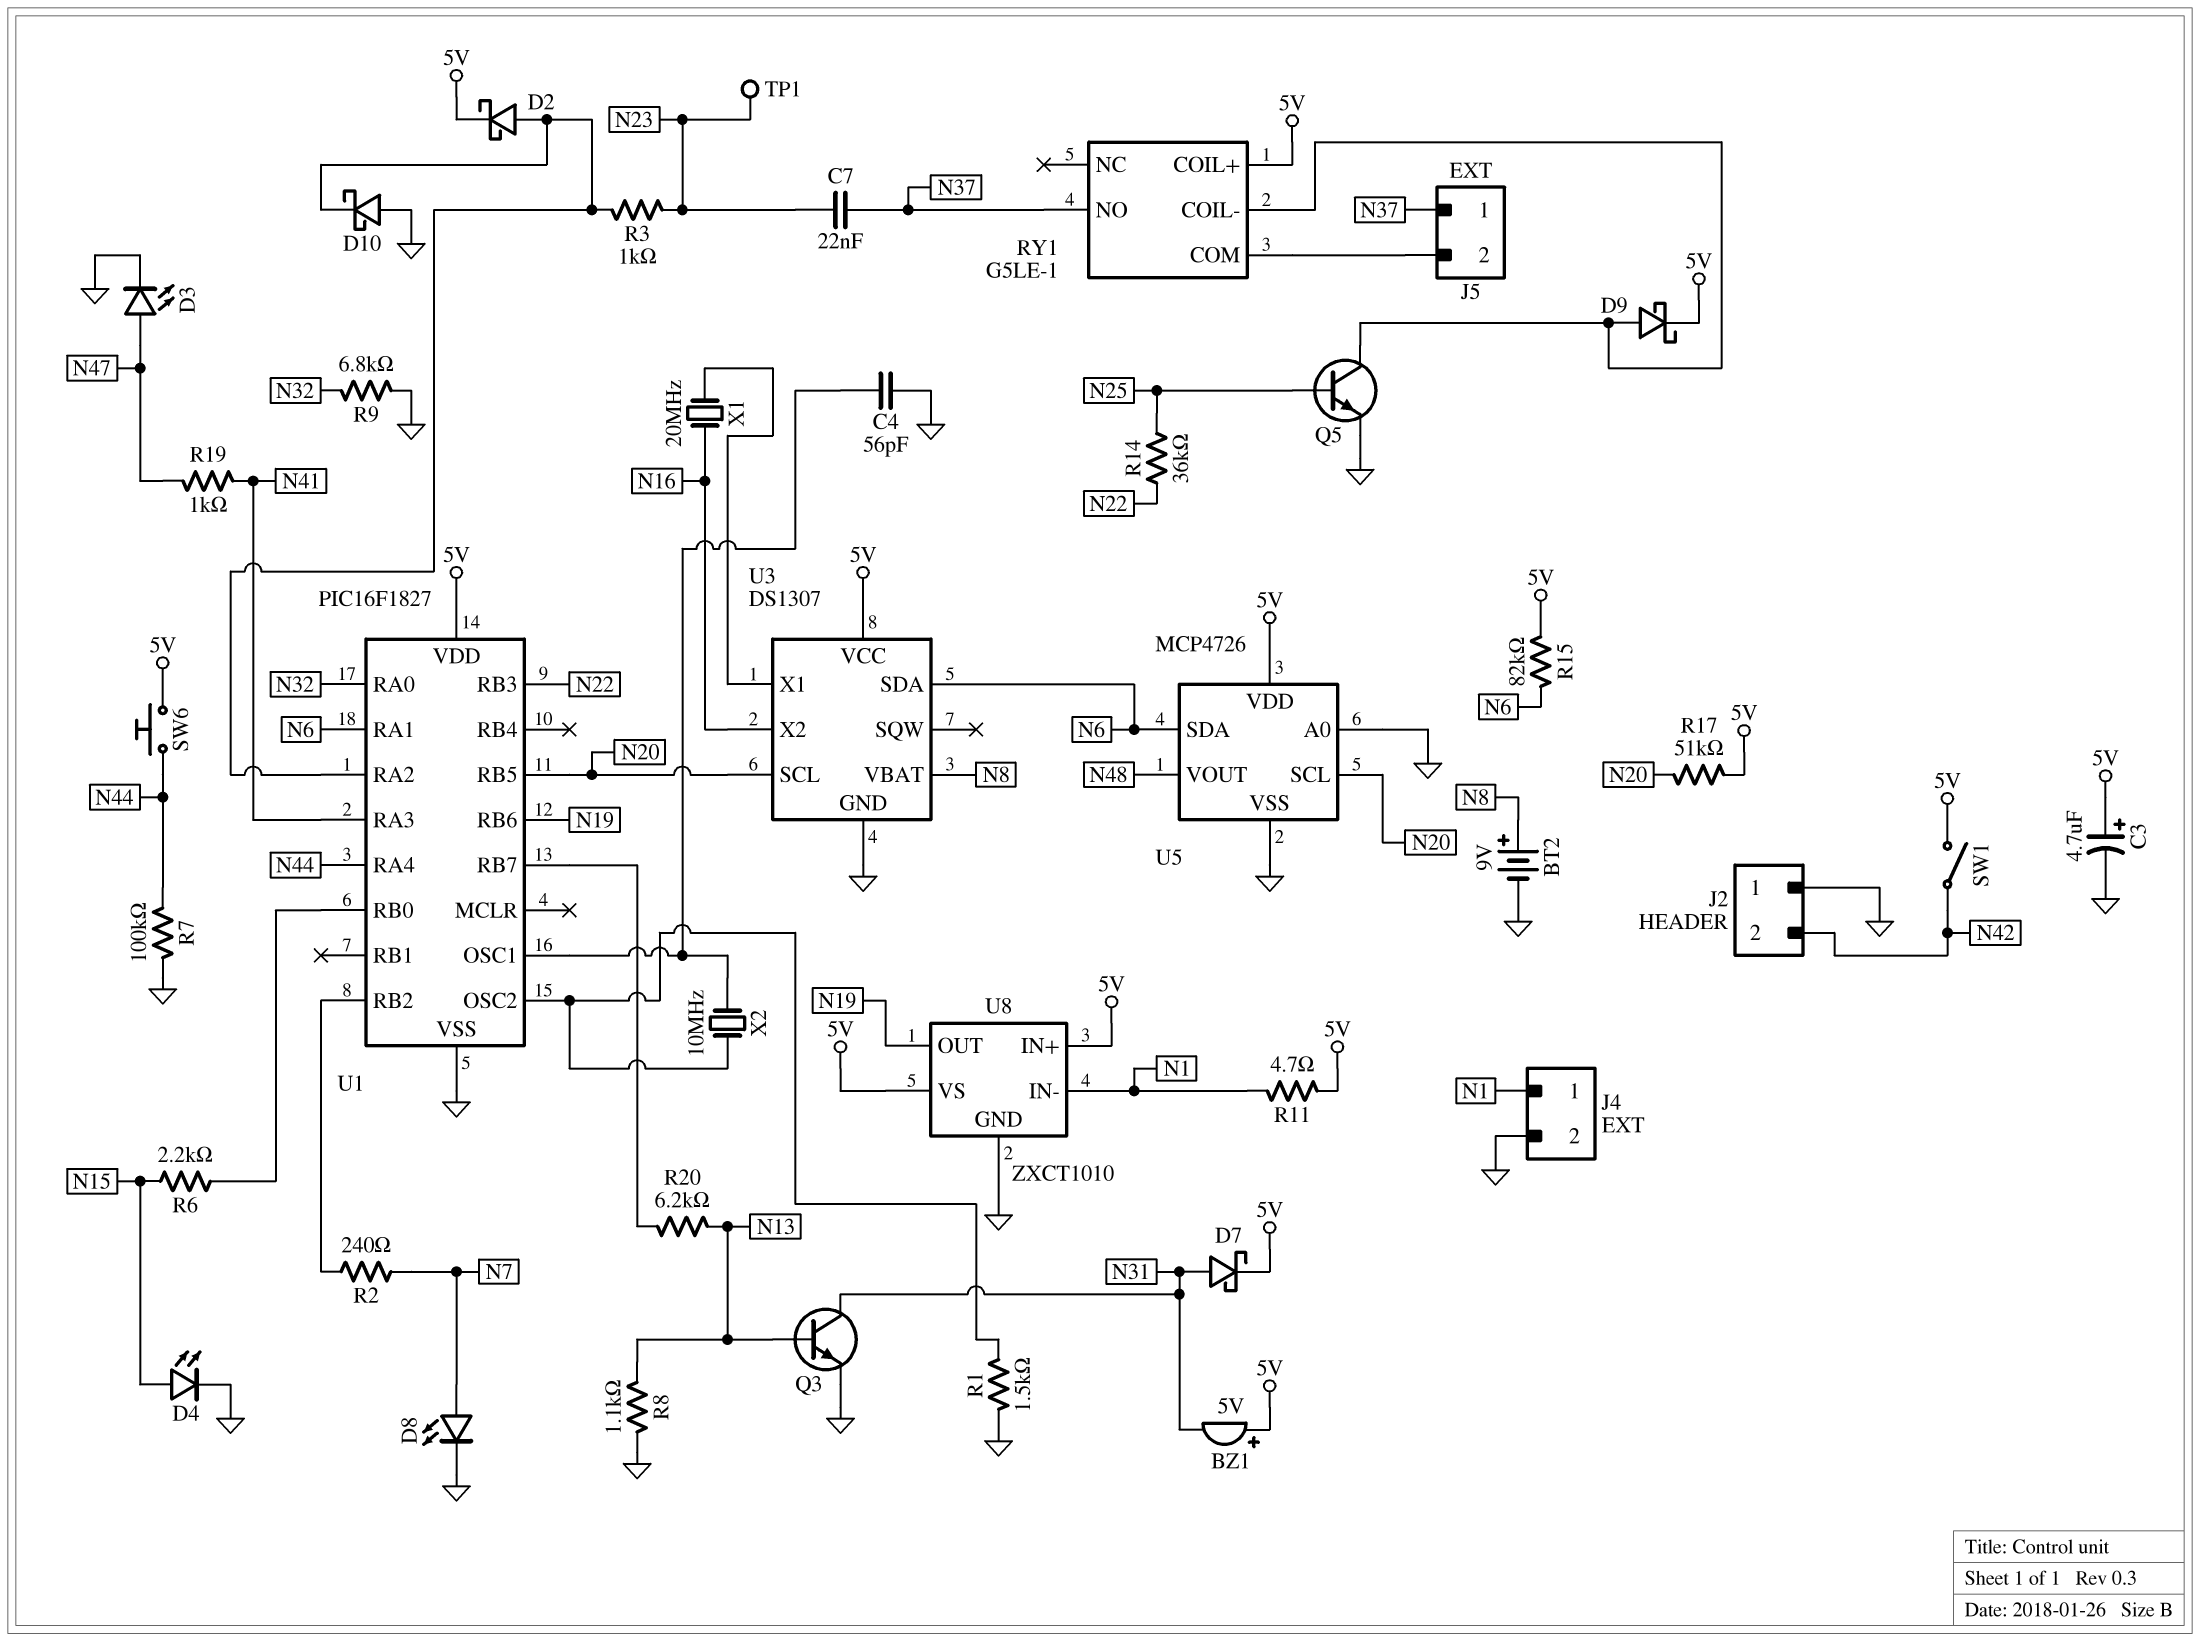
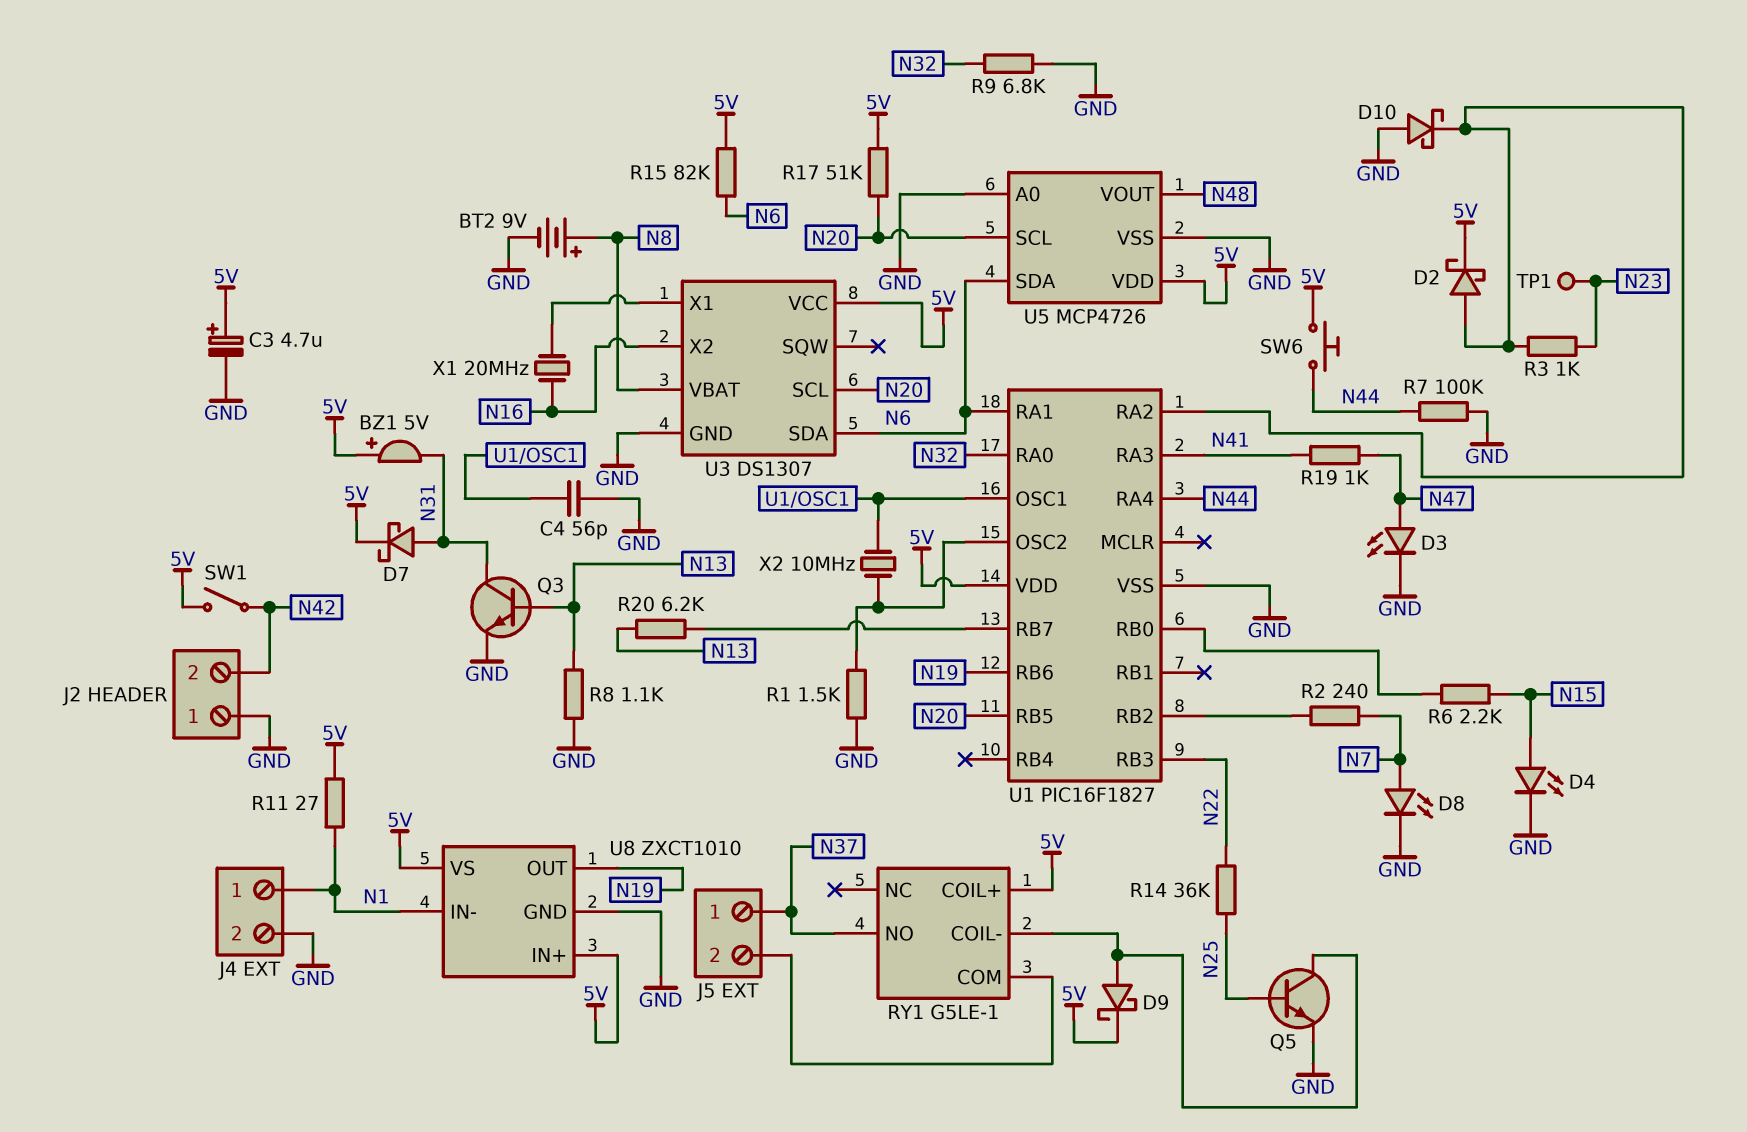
C7: 22nF (N23, N37) -> none
R11: 4.7 (5V, N1) -> 27 (5V, N1)

